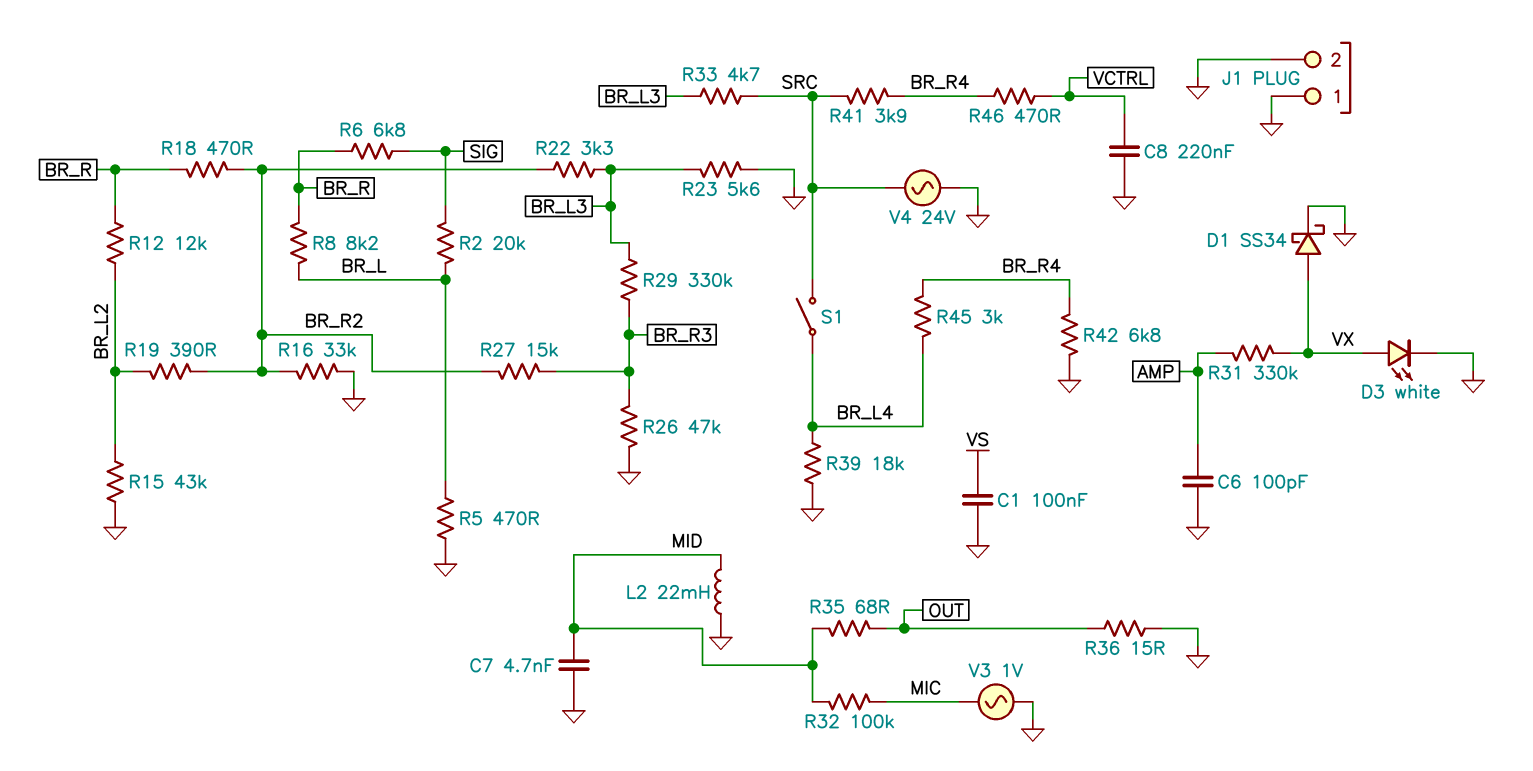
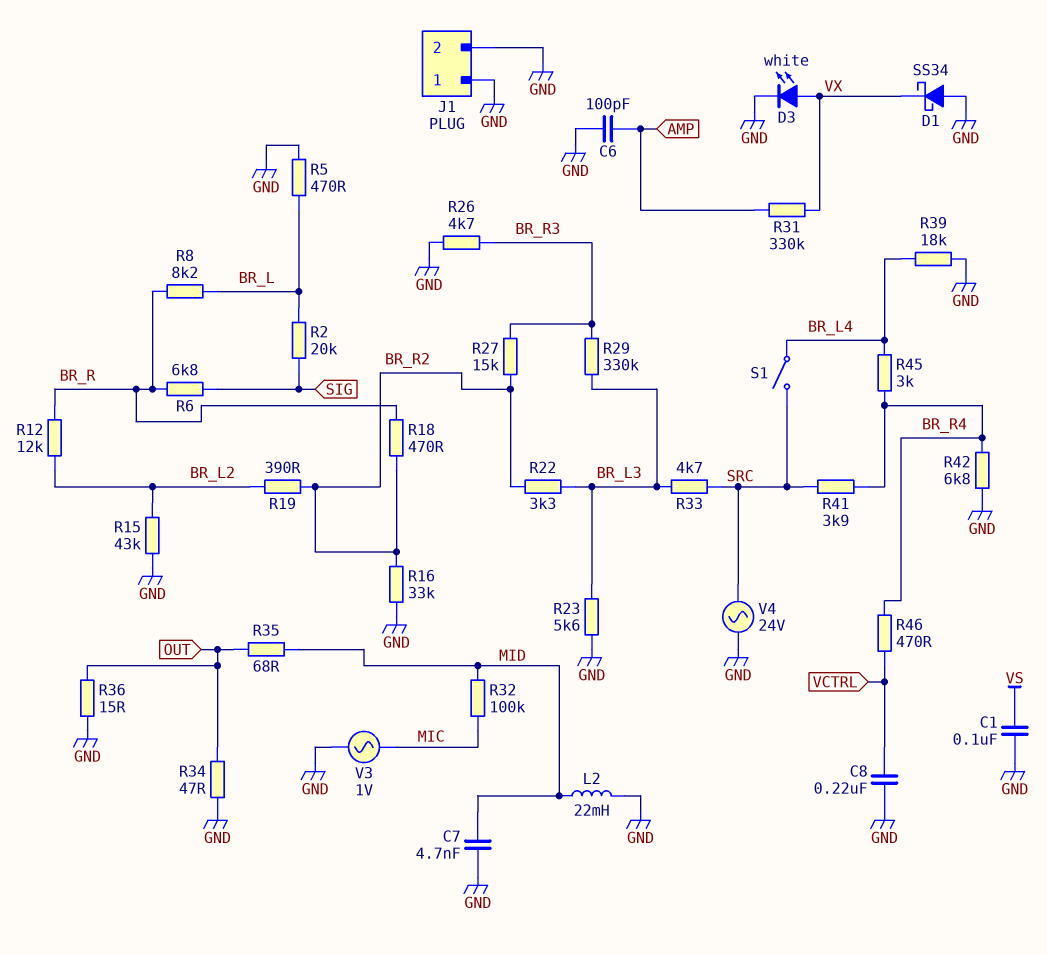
D1: schottky SS34 (A VX, K GND) -> schottky SS34 (A GND, K VX)
R26: 47k (BR_R3, GND) -> 4.7k (BR_R3, GND)
R34: none -> 47 (GND, OUT)

